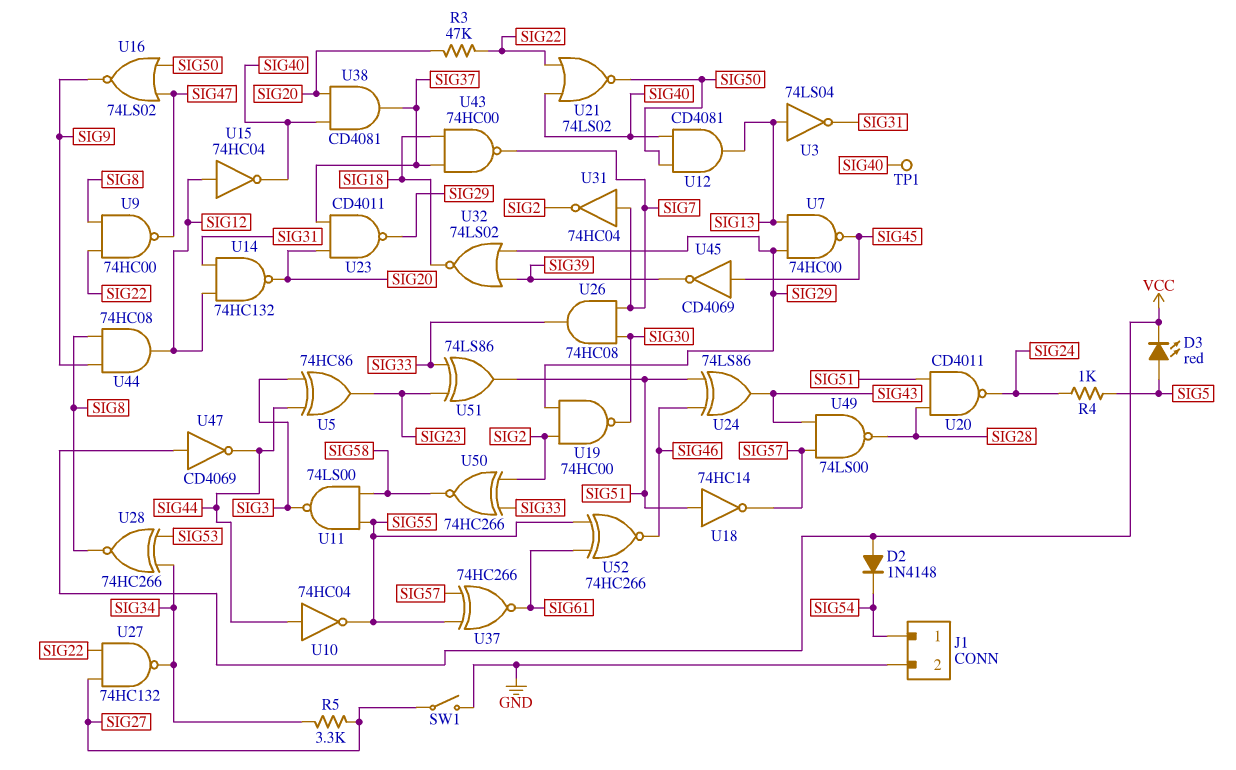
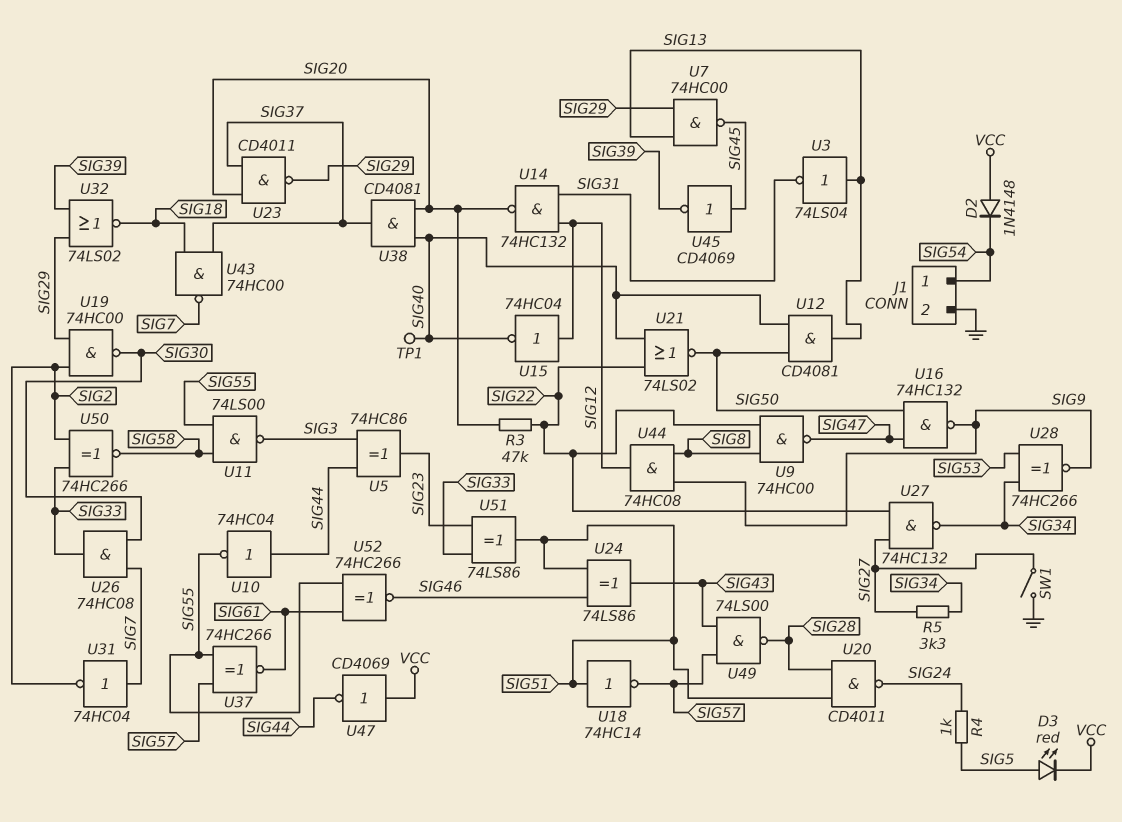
U16: NOR 74LS02 (in SIG47, in SIG50, out SIG9) -> NAND 74HC132 (in SIG47, in SIG50, out SIG9)
U28: XNOR 74HC266 (in SIG34, in SIG53, out SIG8) -> XNOR 74HC266 (in SIG34, in SIG53, out SIG9)

